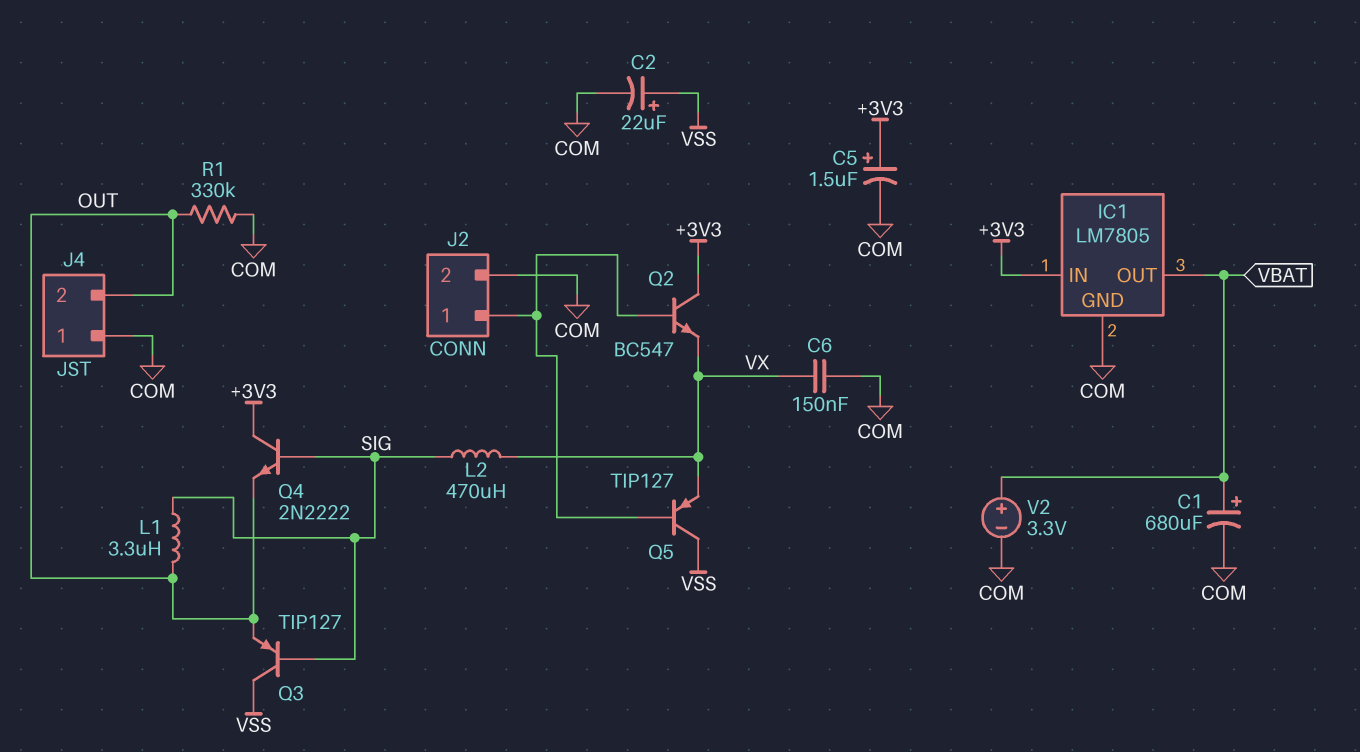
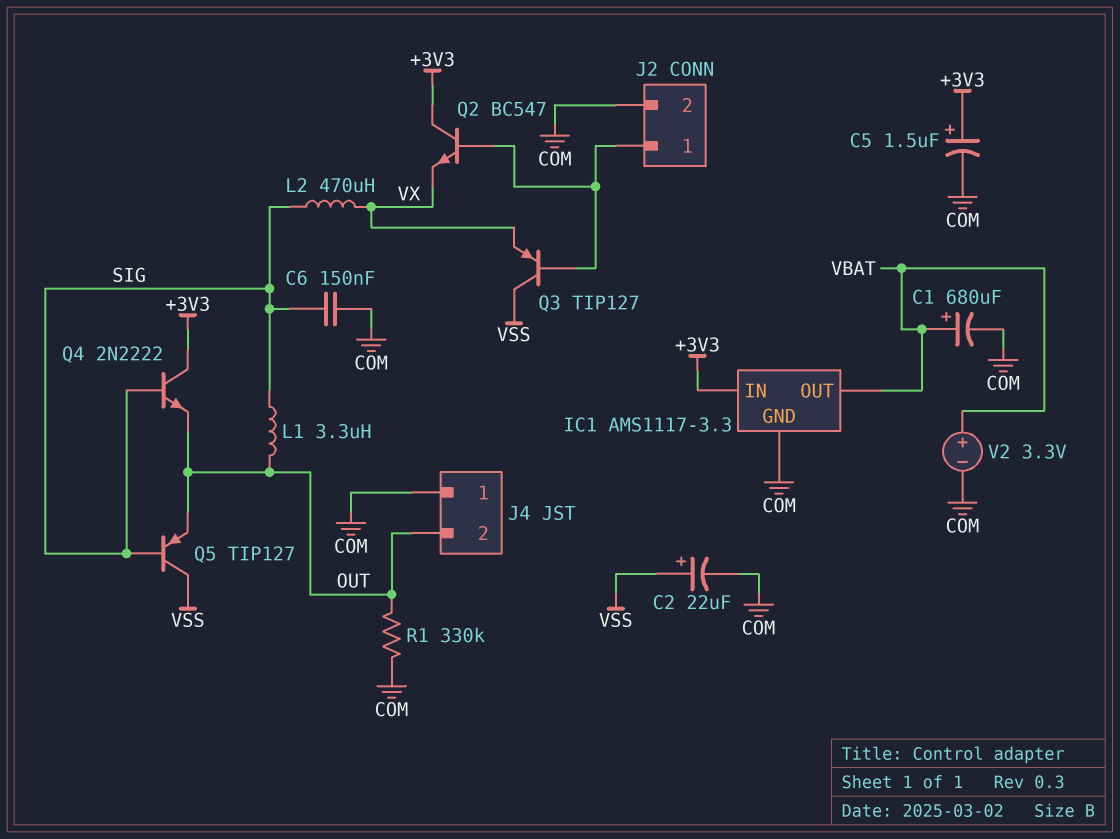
C6: 150nF (COM, VX) -> 150nF (COM, SIG)
IC1: LM7805 -> AMS1117-3.3
Q3: PNP TIP127 (B SIG, C VSS, E OUT) -> PNP TIP127 (B J2/1, C VSS, E VX)
Q5: PNP TIP127 (B J2/1, C VSS, E VX) -> PNP TIP127 (B SIG, C VSS, E OUT)

